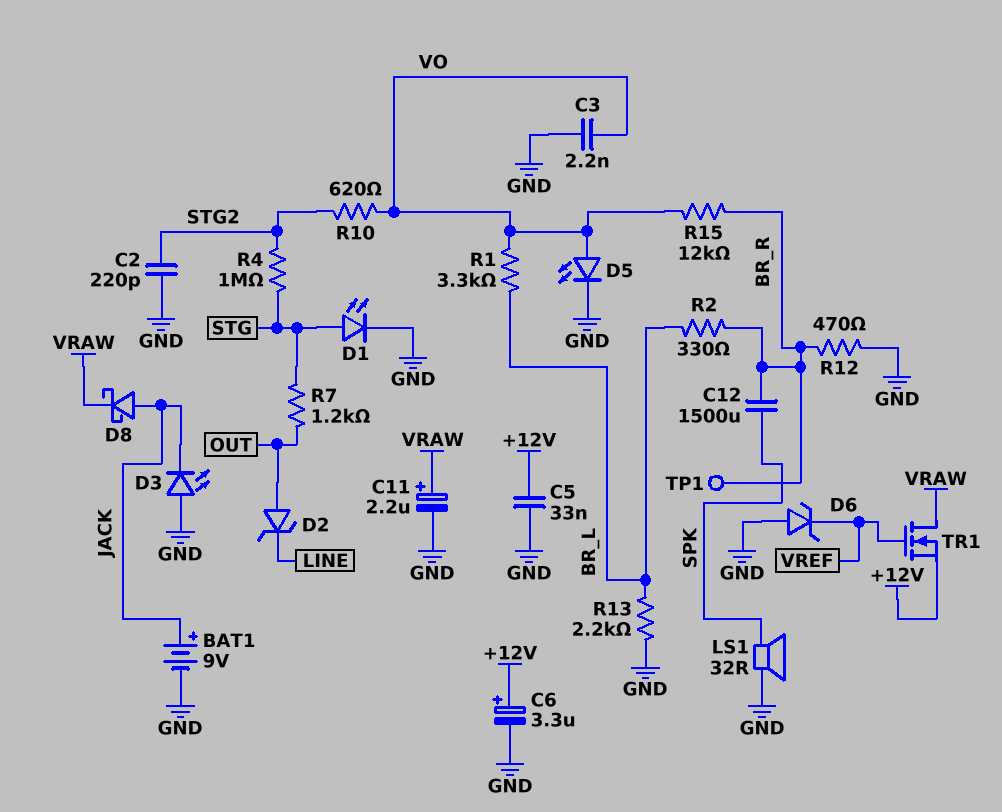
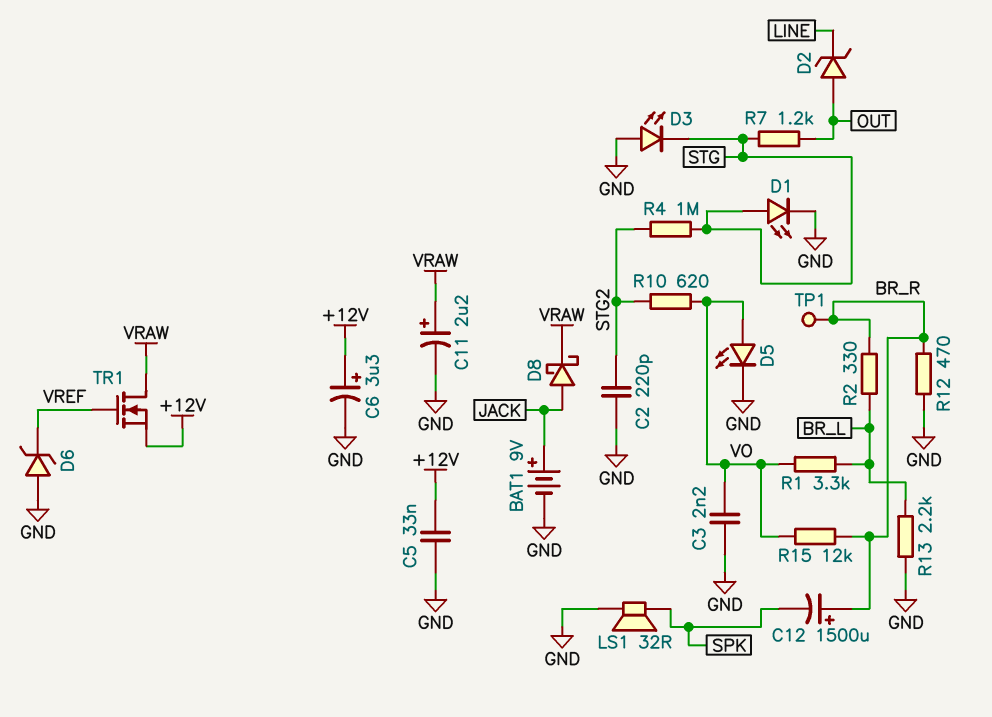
C12: 1500uF (BR_R, SPK) -> 1500uF (plus BR_R, minus SPK)
D3: LED (A GND, K JACK) -> LED (A GND, K STG)

